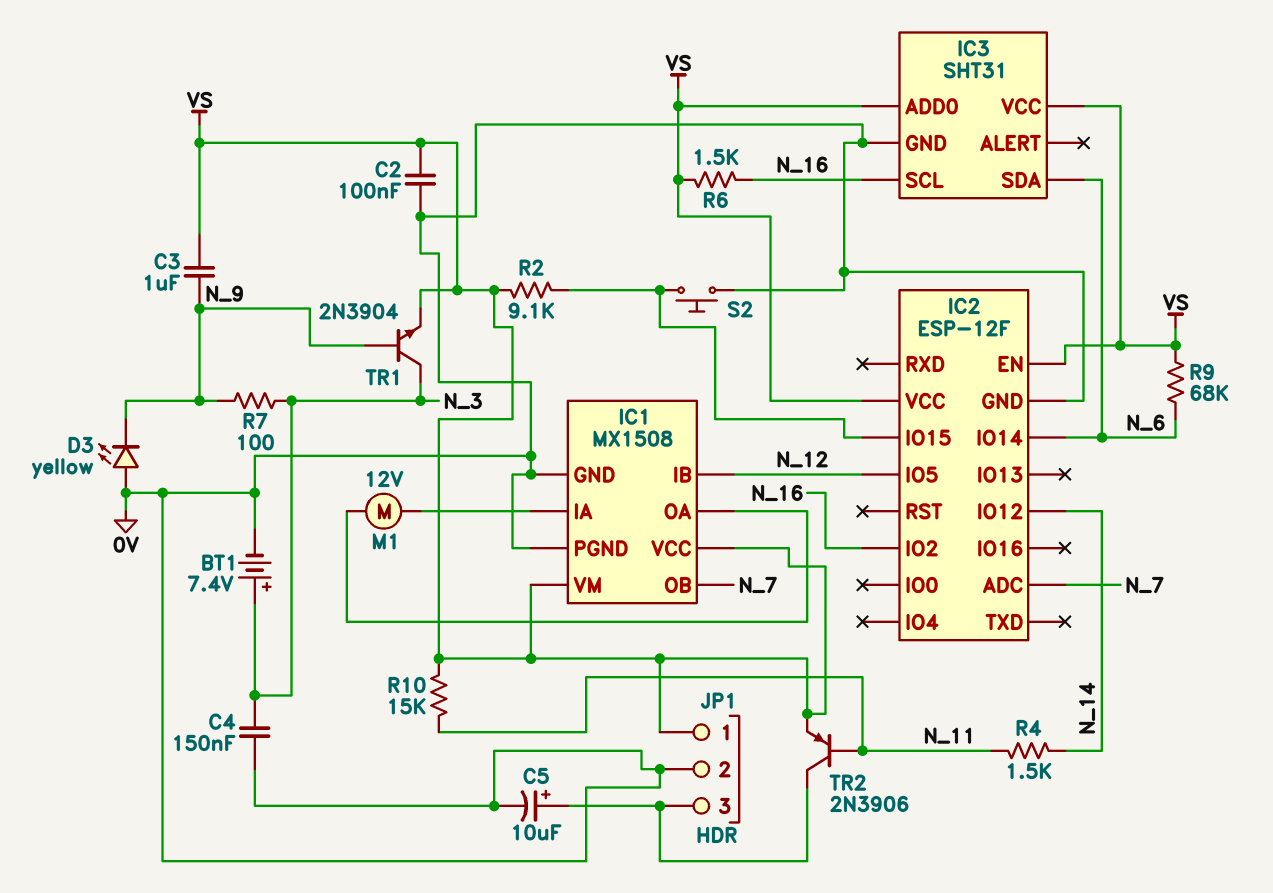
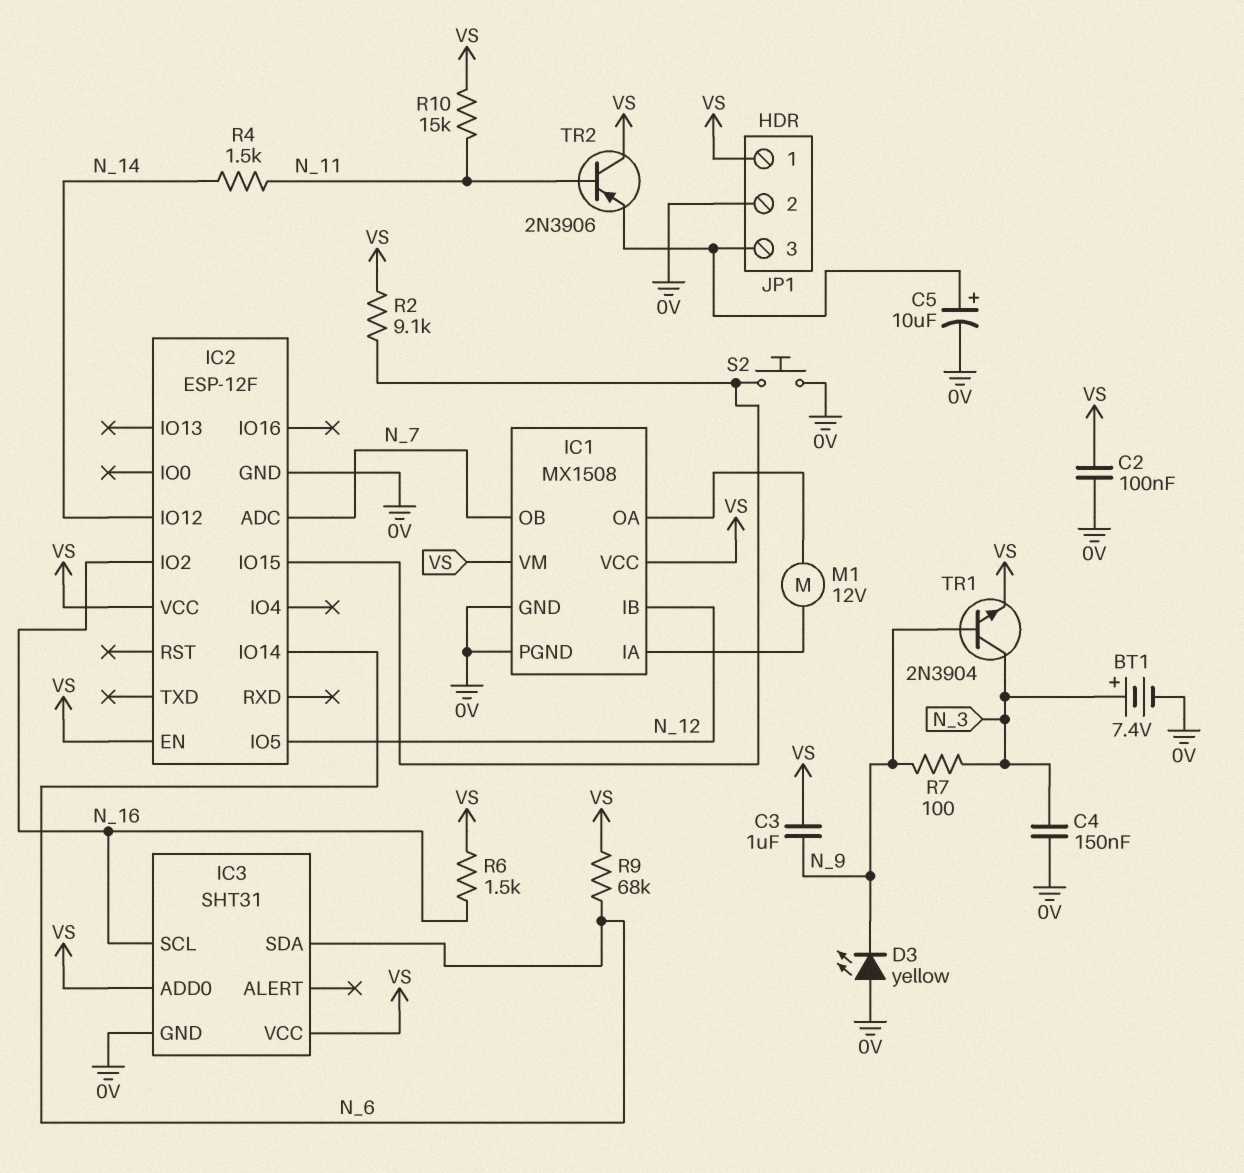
TR2: PNP 2N3906 (B N_11, C JP1/3, E VS) -> PNP 2N3906 (B N_11, C VS, E JP1/3)

